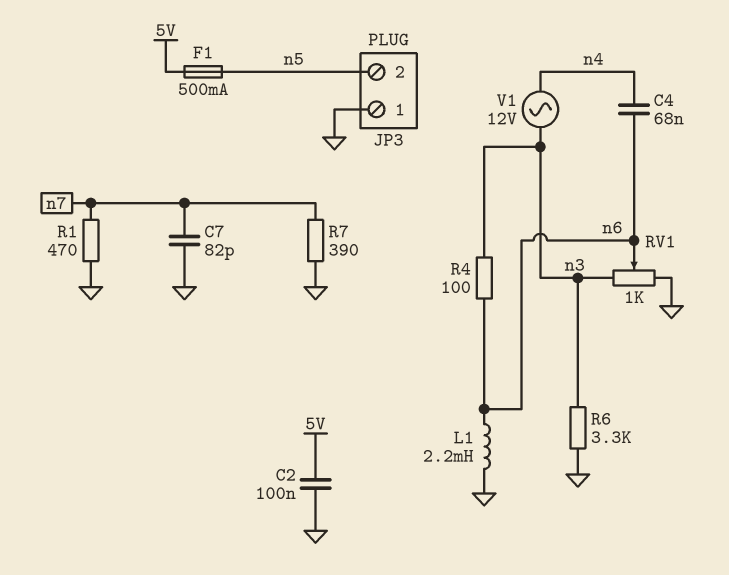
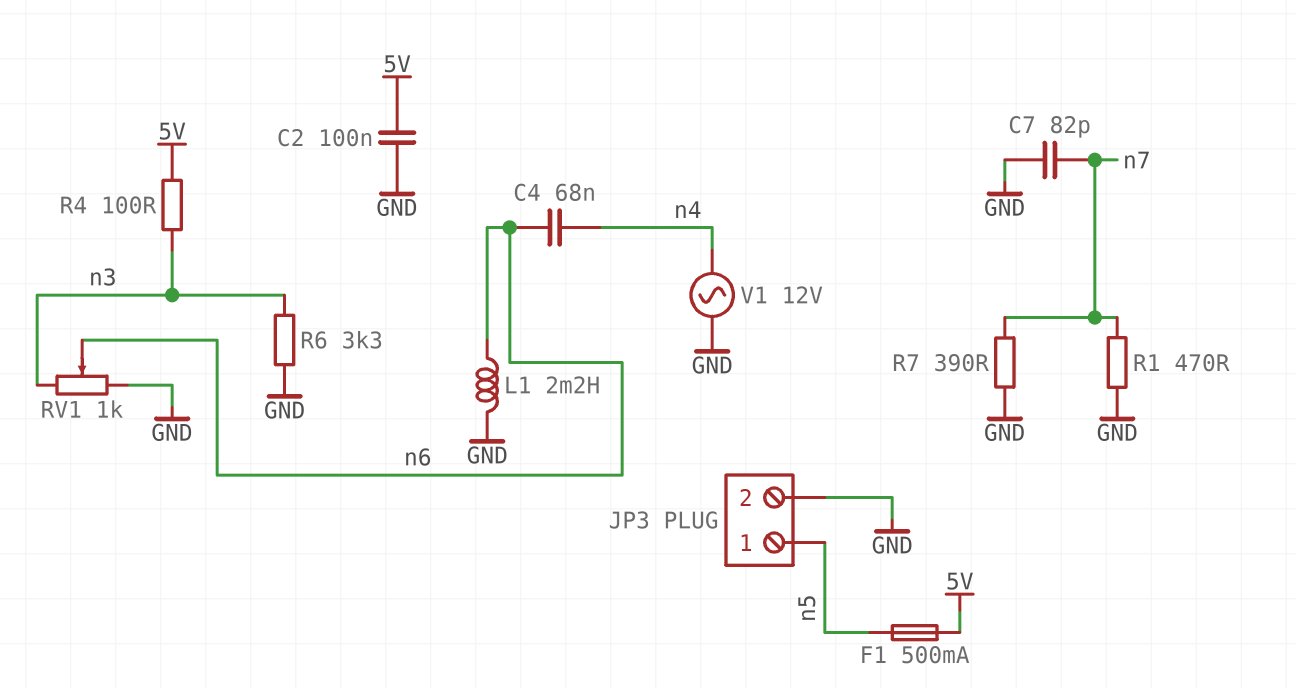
JP3 pin 1: GND -> n5
JP3 pin 2: n5 -> GND
R4: 100 (n3, n6) -> 100 (5V, n3)
V1: AC 12V (n3, n4) -> AC 12V (GND, n4)

